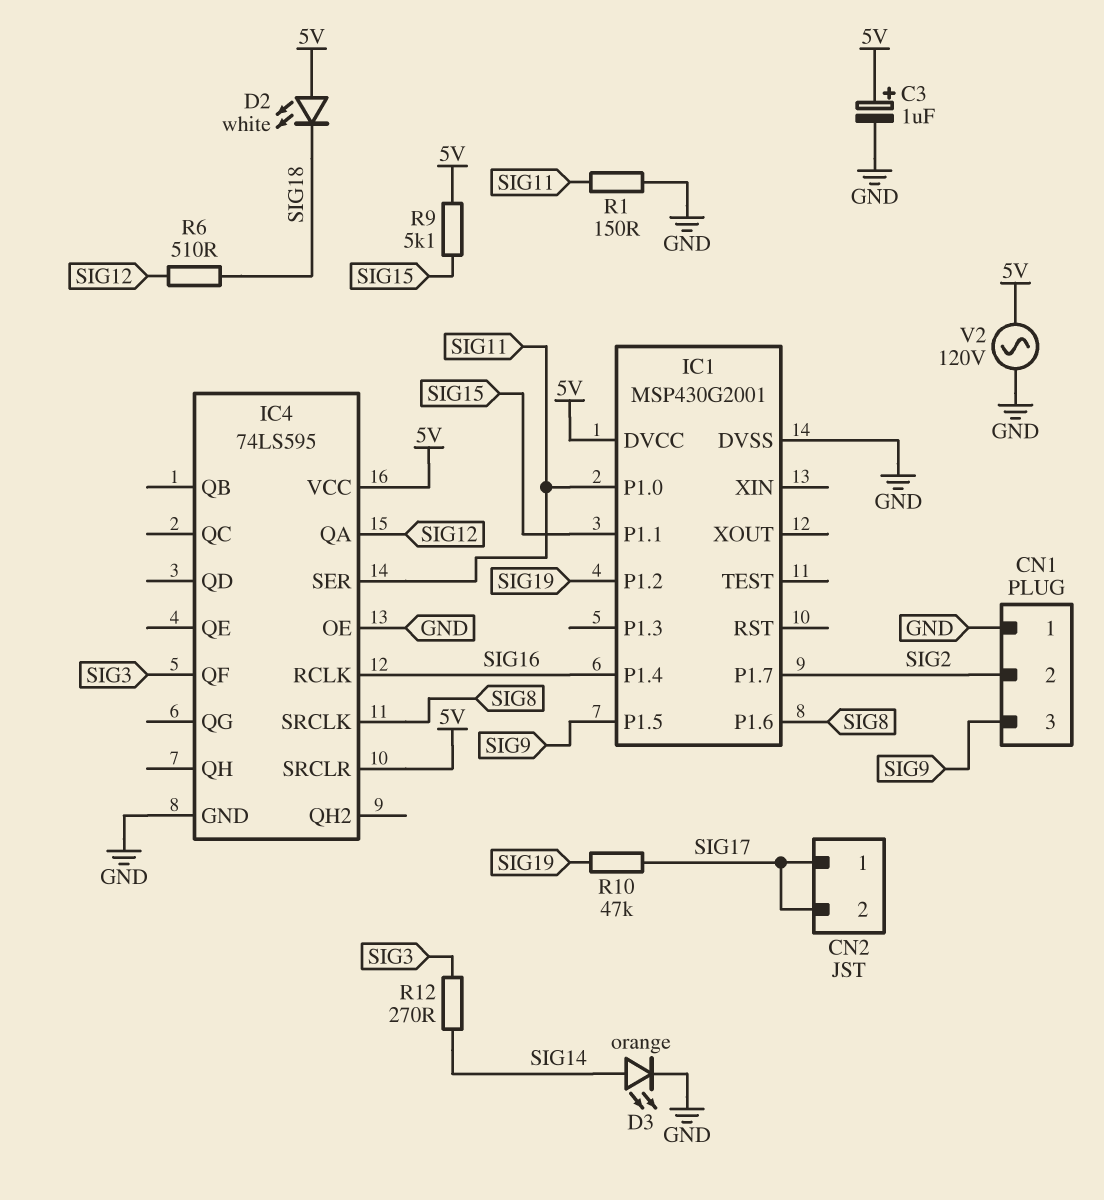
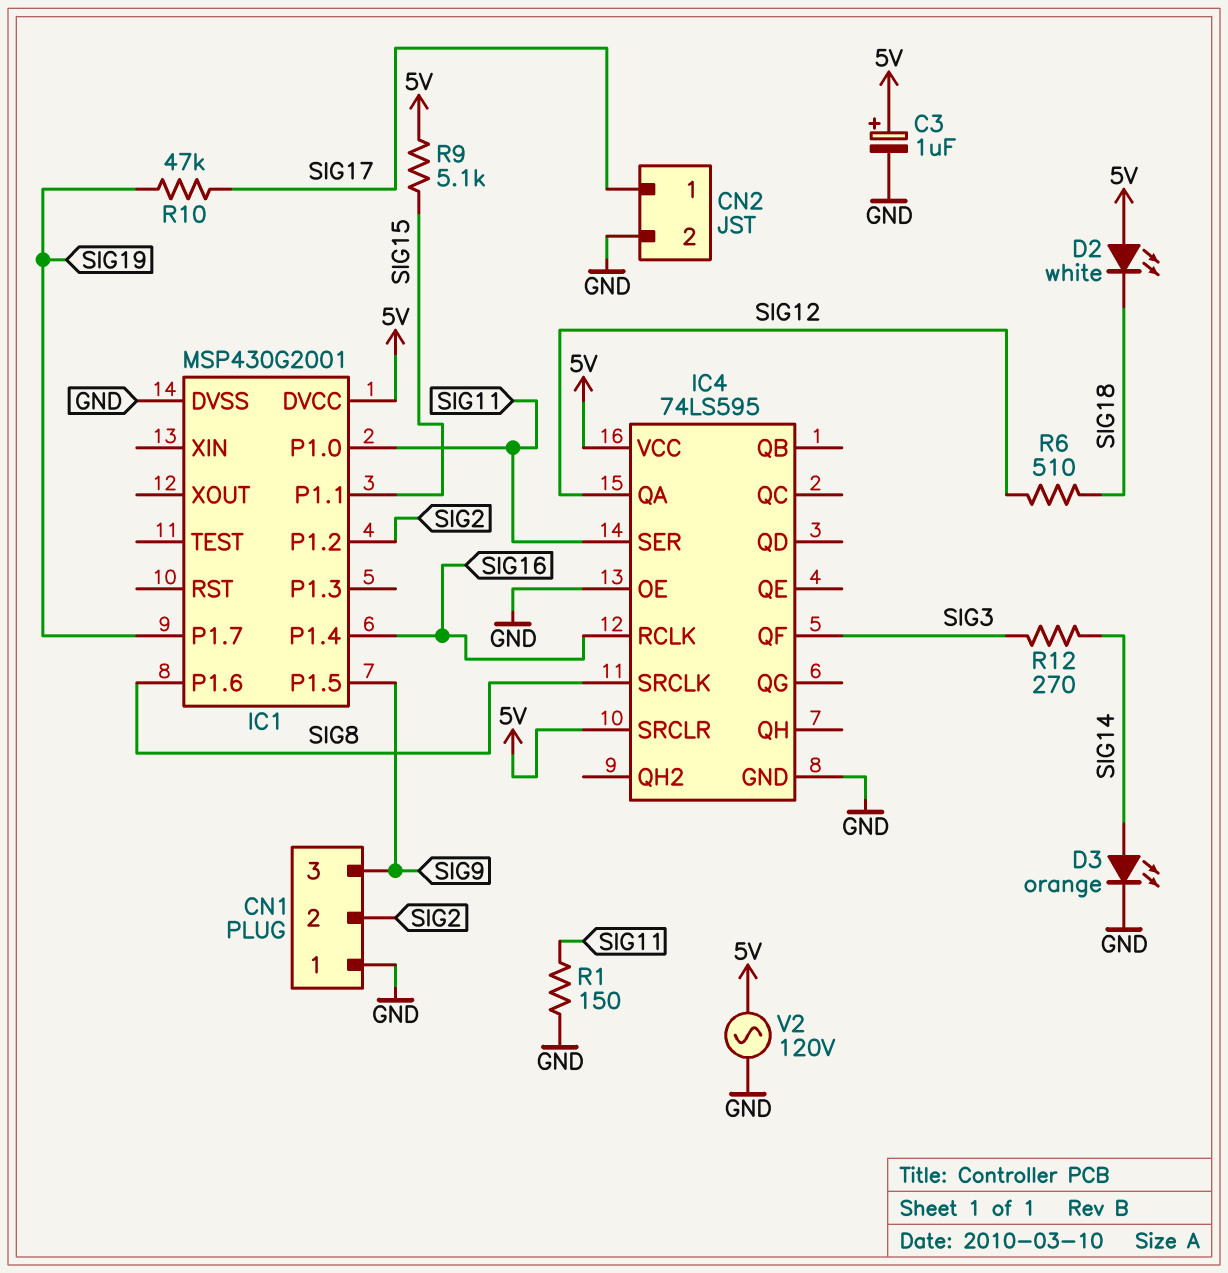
CN2 pin 2: SIG17 -> GND
IC1 pin P1.2: SIG19 -> SIG2
IC1 pin P1.7: SIG2 -> SIG19

